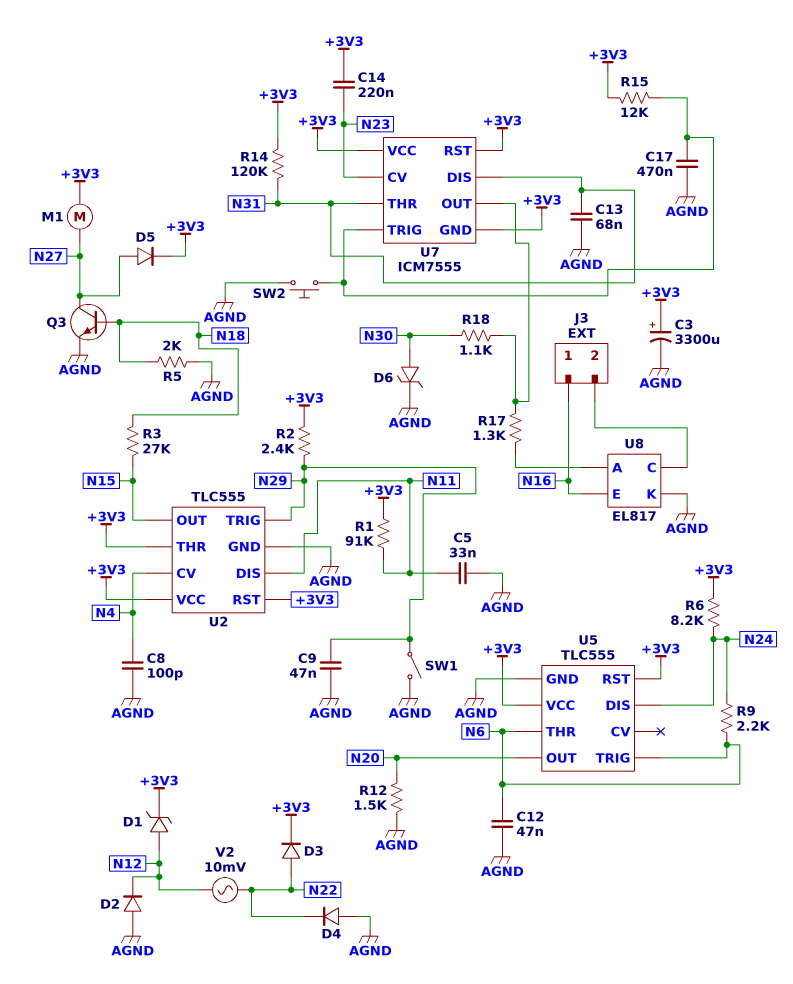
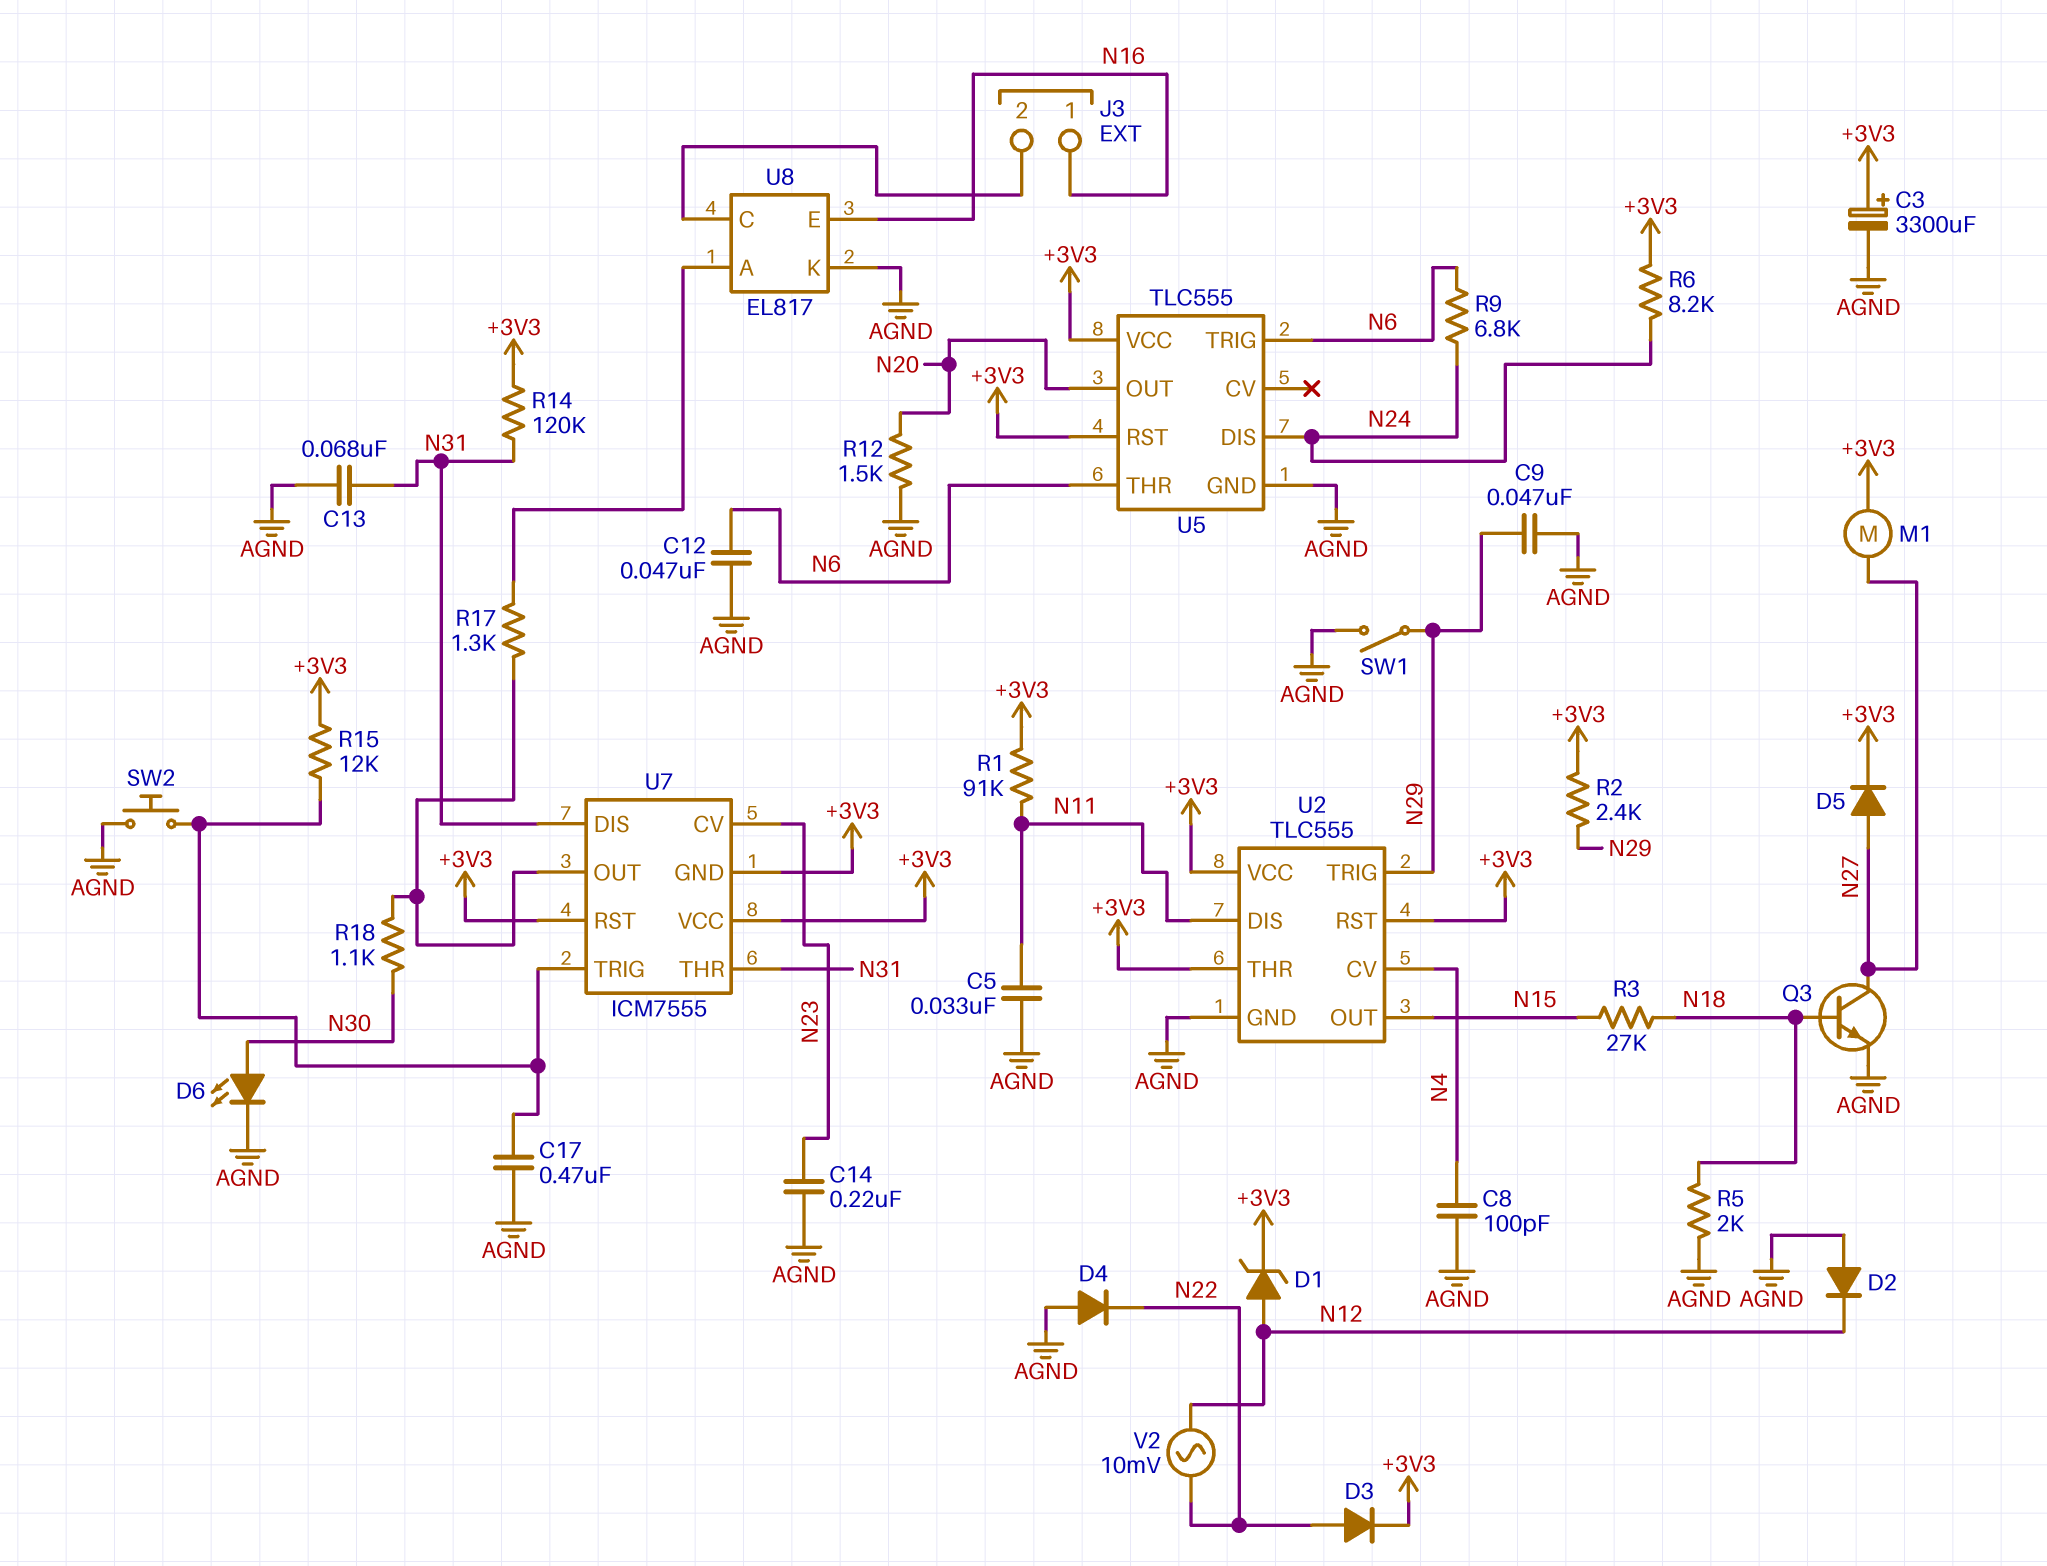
C14: 220nF (+3V3, N23) -> 220nF (AGND, N23)
D6: zener (A N30, K AGND) -> LED (A N30, K AGND)
R9: 2.2k (N6, N24) -> 6.8k (N6, N24)

